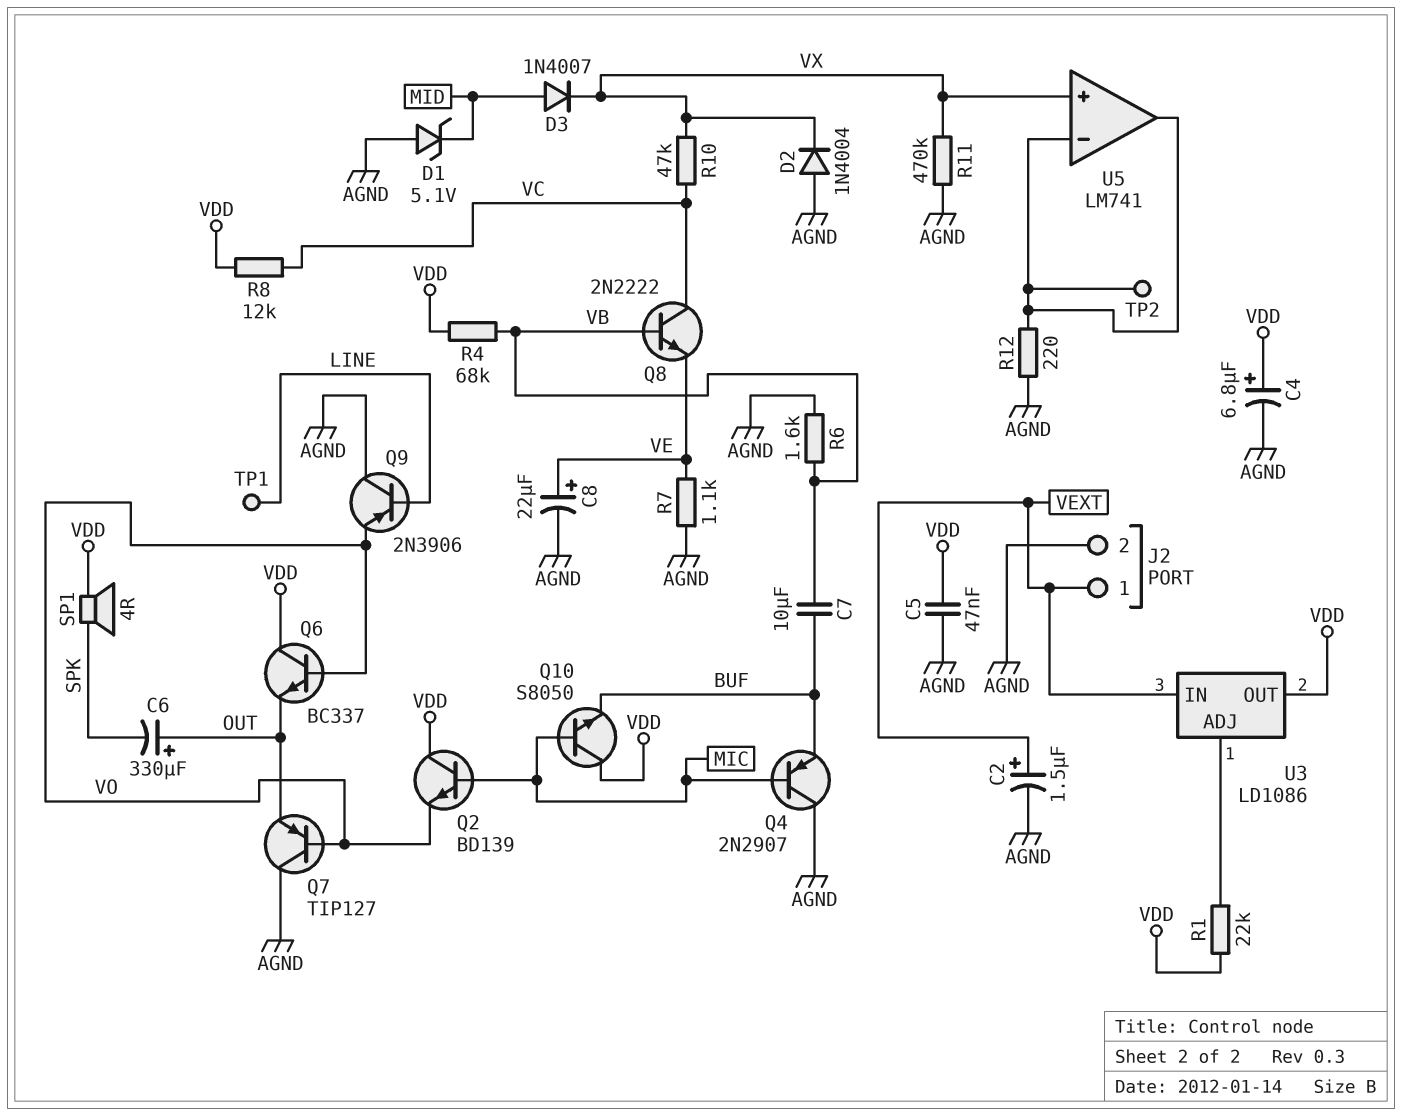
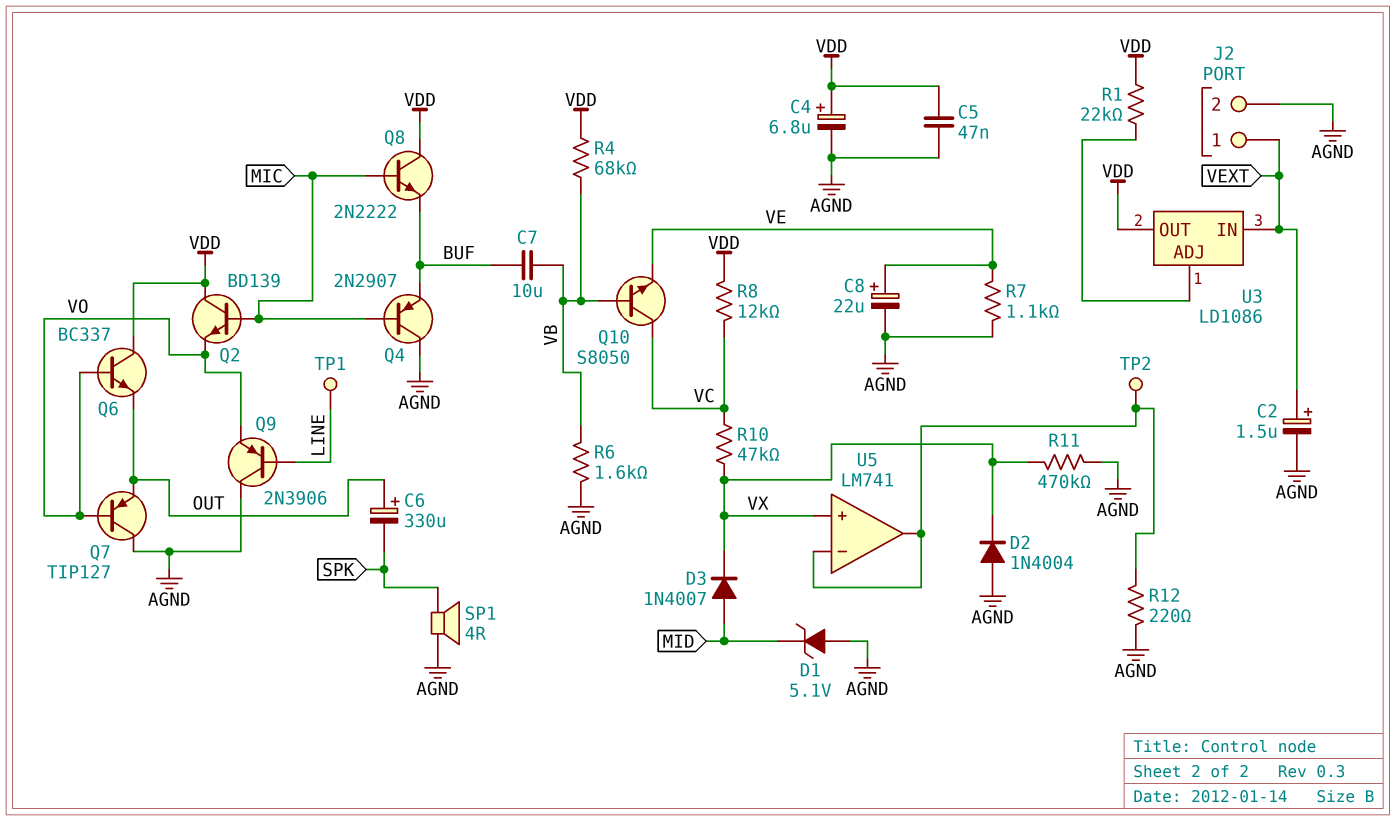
Q8: NPN 2N2222 (B VB, C VC, E VE) -> NPN 2N2222 (B MIC, C VDD, E BUF)
Q10: NPN S8050 (B MIC, C VDD, E BUF) -> NPN S8050 (B VB, C VC, E VE)
SP1: speaker 4R (SPK, VDD) -> speaker 4R (AGND, SPK)

